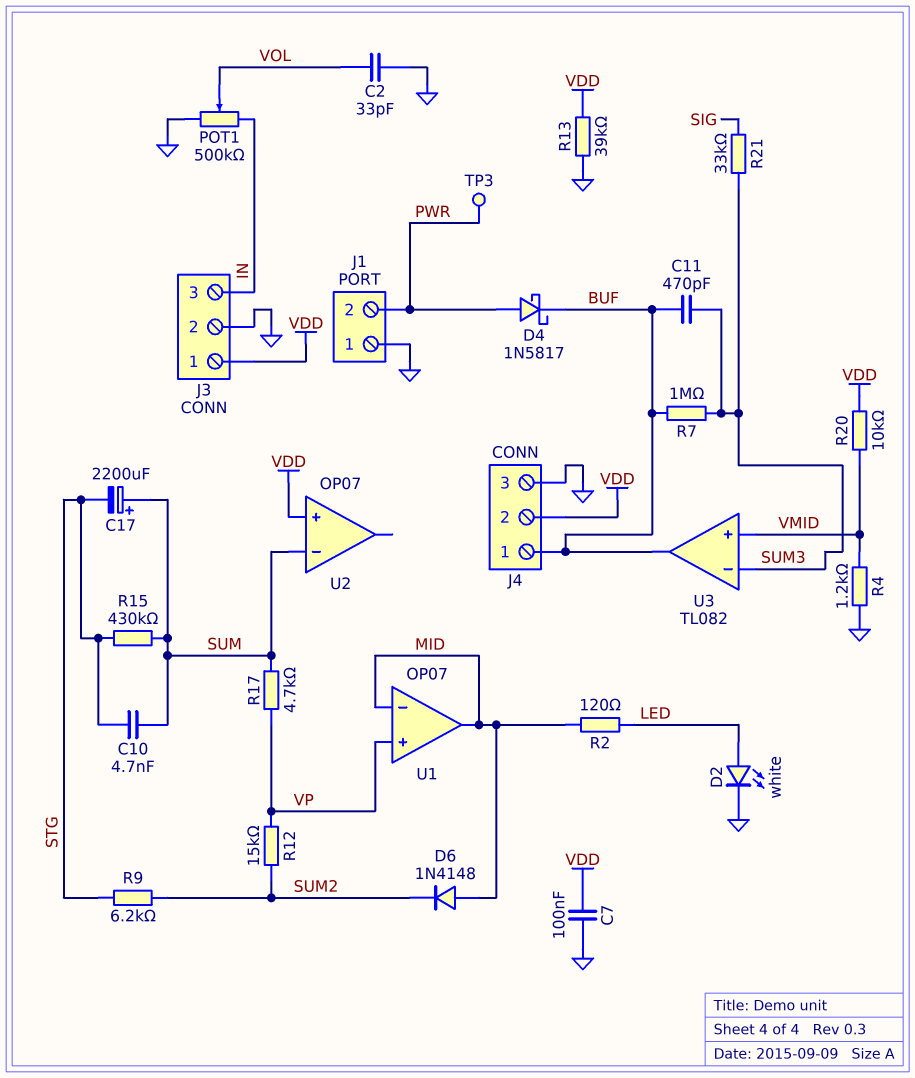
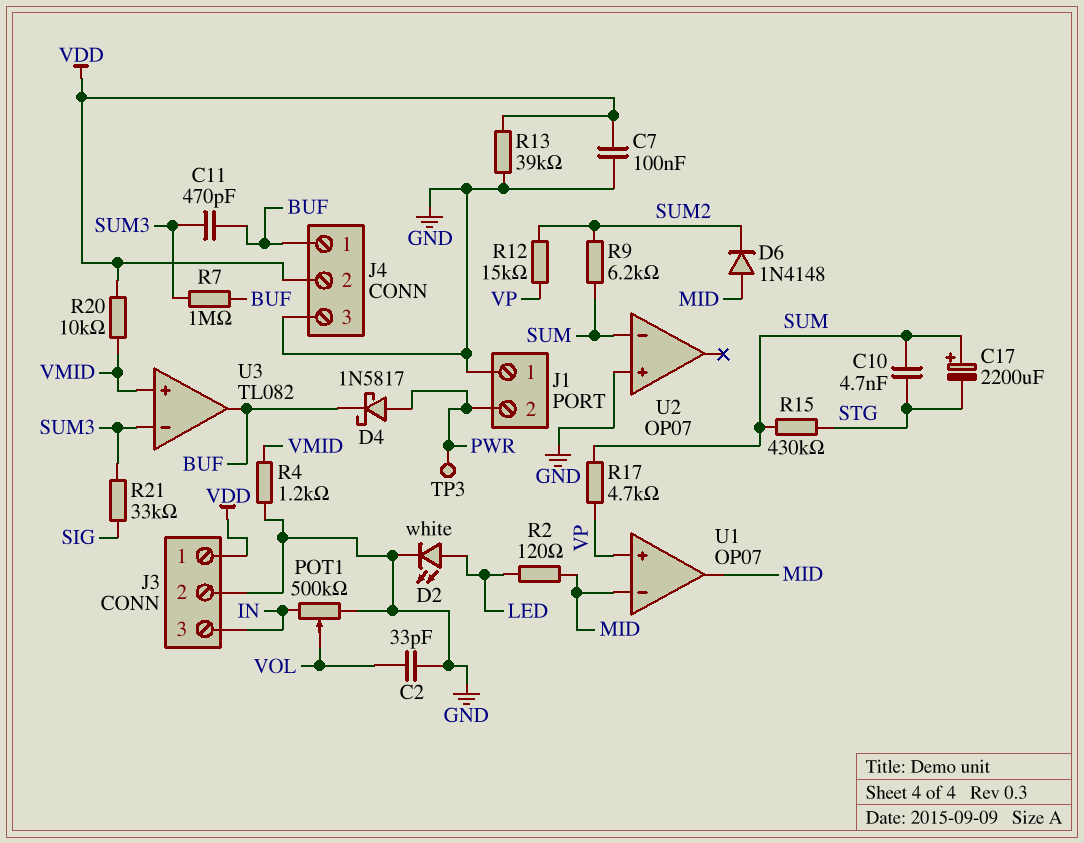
R9: 6.2k (STG, SUM2) -> 6.2k (SUM, SUM2)
U2 pin in+: VDD -> GND

